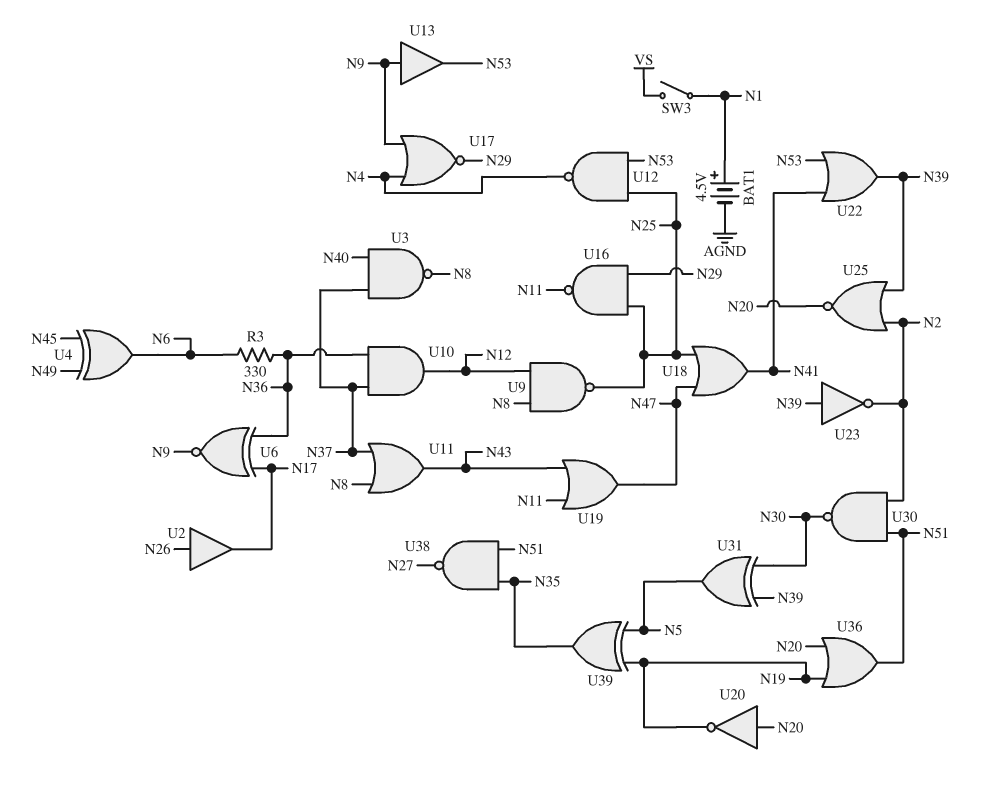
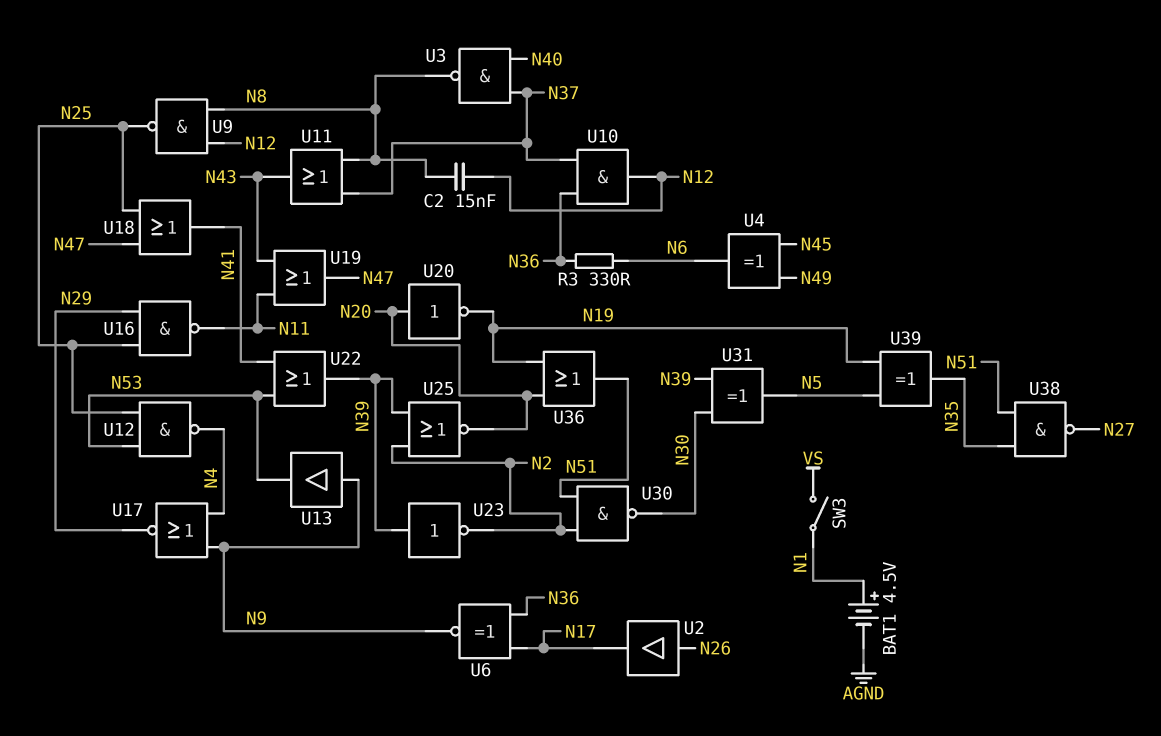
C2: none -> 15nF (N8, N12)

